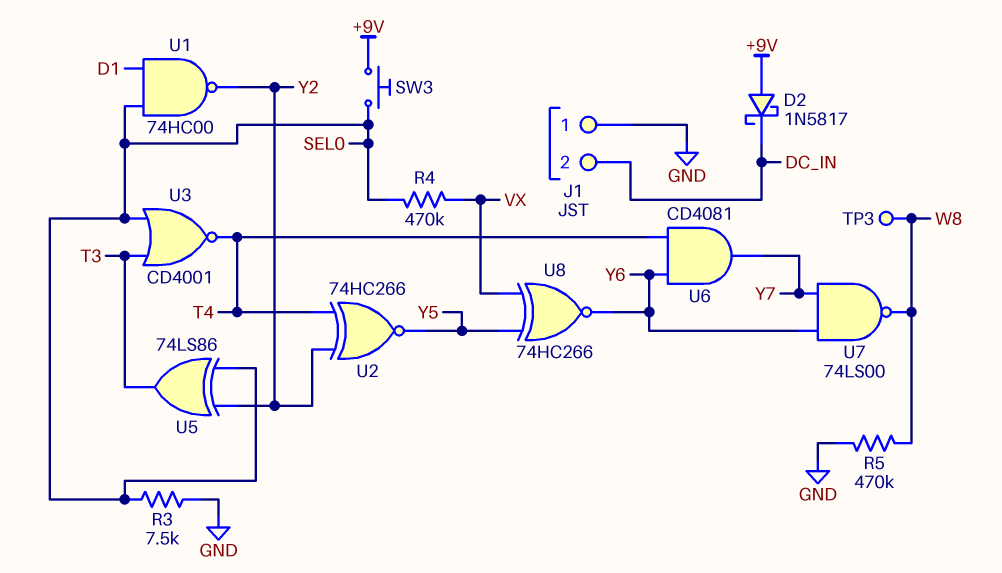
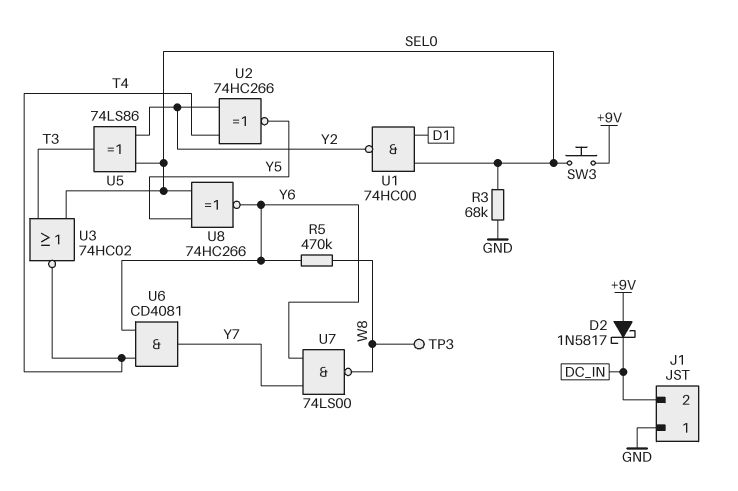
R3: 7.5k (GND, SEL0) -> 68k (GND, SEL0)
R4: 470k (SEL0, VX) -> none
R5: 470k (GND, W8) -> 470k (W8, Y6)
U3: NOR CD4001 (in SEL0, in T3, out T4) -> NOR 74HC02 (in SEL0, in T3, out T4)
U8: XNOR 74HC266 (in VX, in Y5, out Y6) -> XNOR 74HC266 (in SEL0, in Y5, out Y6)

